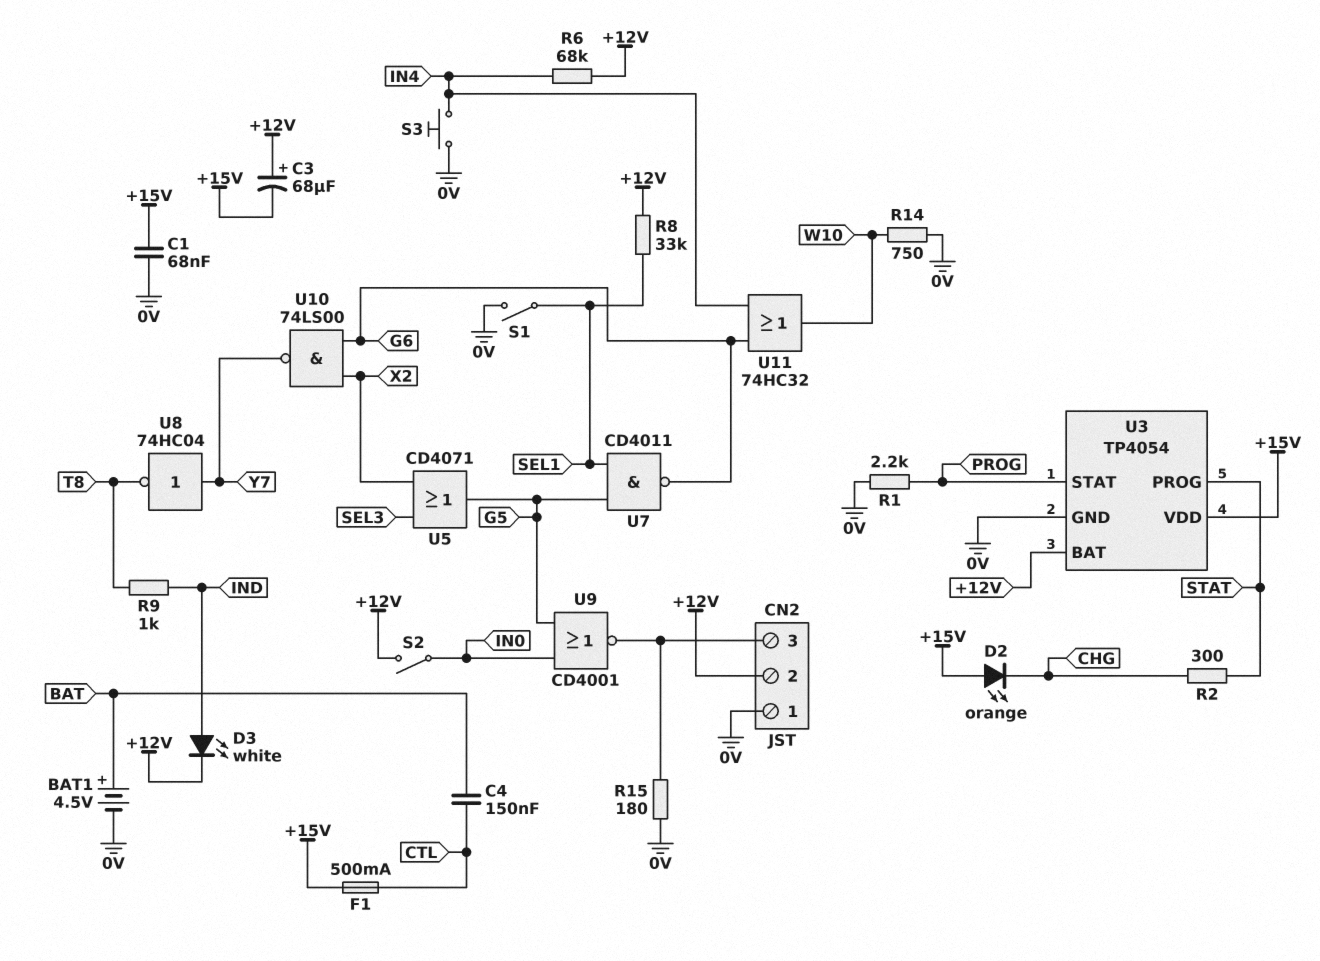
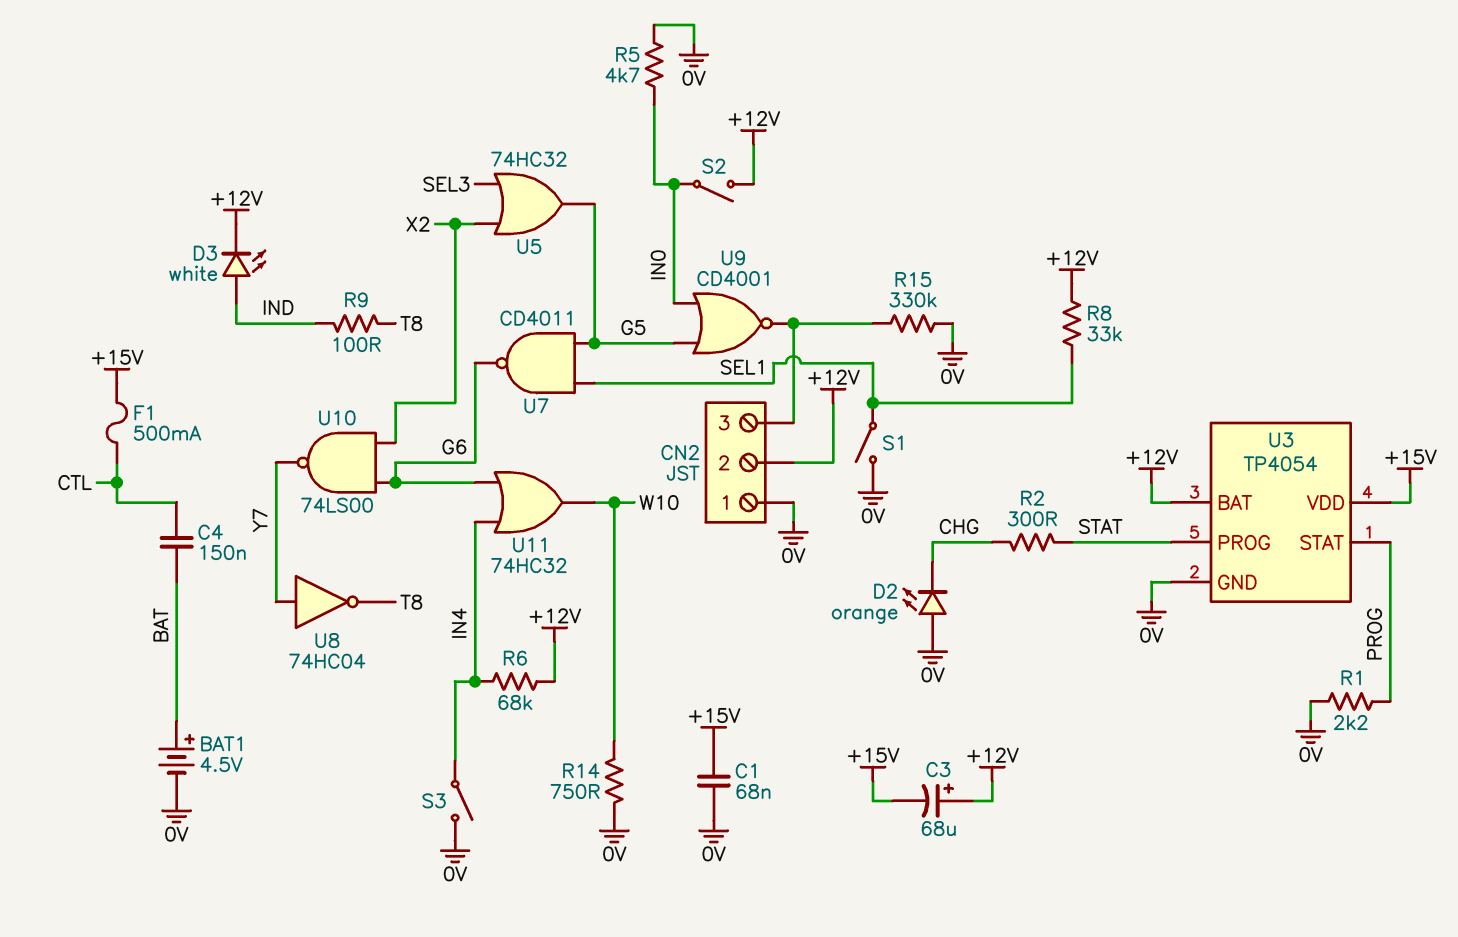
D2: LED orange (A +15V, K CHG) -> LED orange (A 0V, K CHG)
R5: none -> 4.7k (0V, IN0)
R9: 1k (IND, T8) -> 100 (IND, T8)
R15: 180 (0V, CN2/3) -> 330k (0V, CN2/3)
S3: button (0V, IN4) -> switch (0V, IN4)
U5: OR CD4071 (in SEL3, in X2, out G5) -> OR 74HC32 (in SEL3, in X2, out G5)

